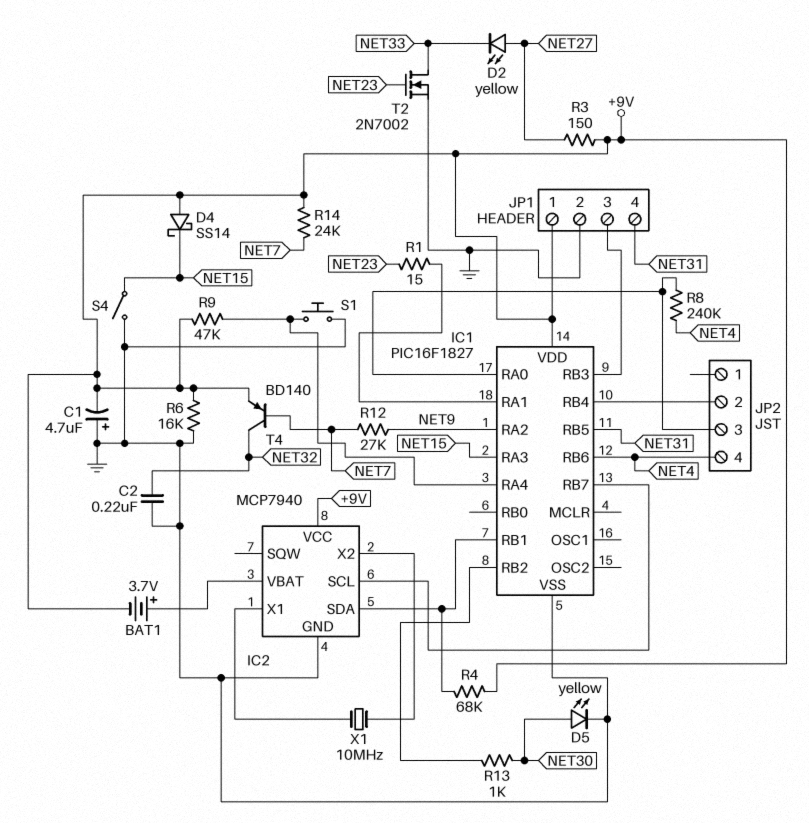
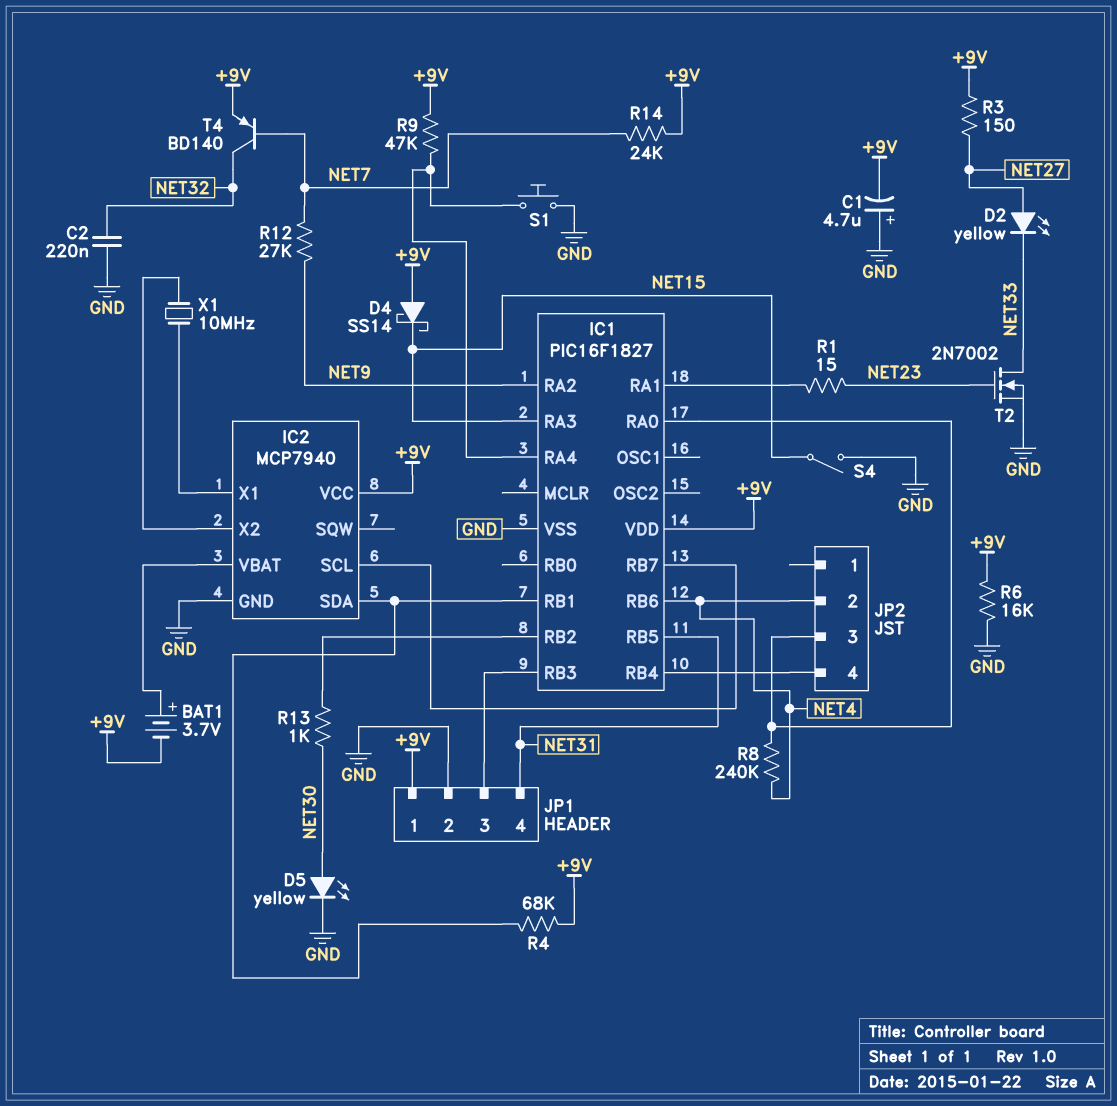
JP2 pin 2: IC1/RB4 -> NET4
JP2 pin 4: NET4 -> IC1/RB4

